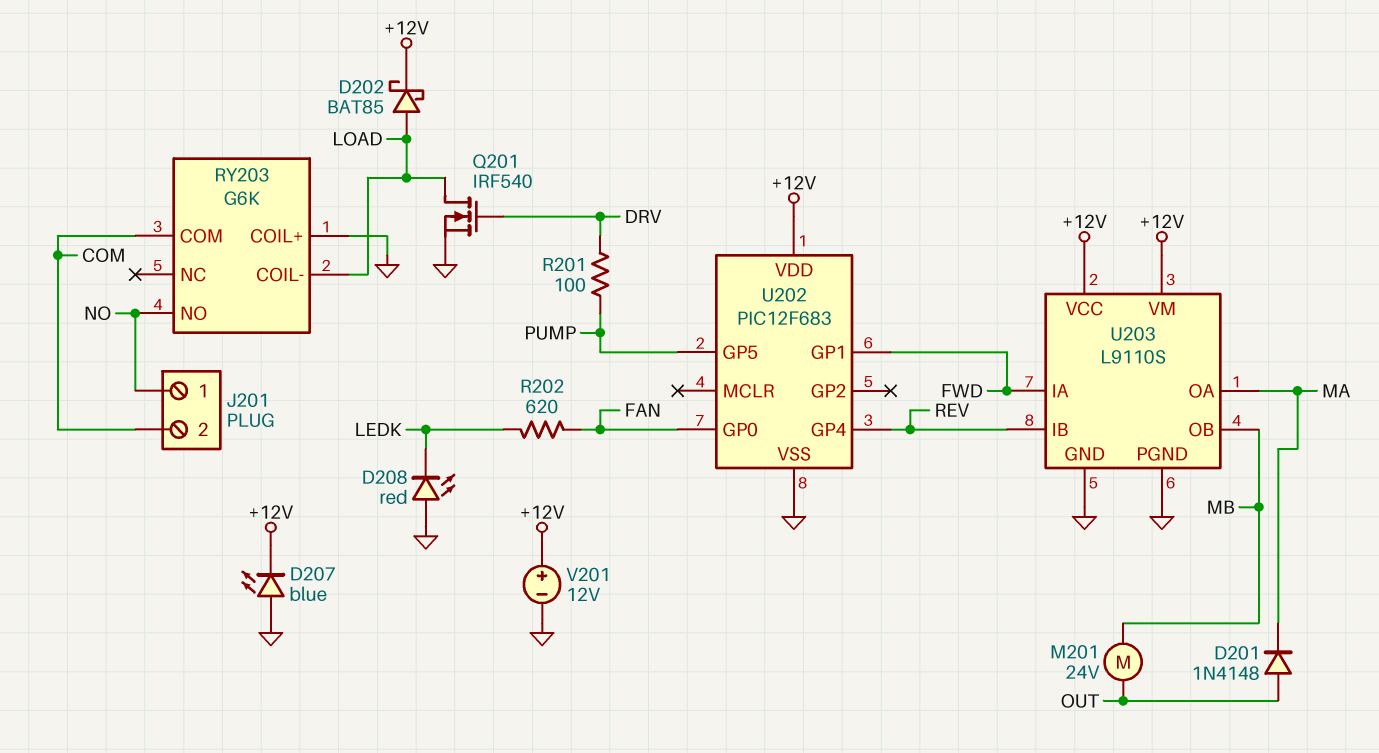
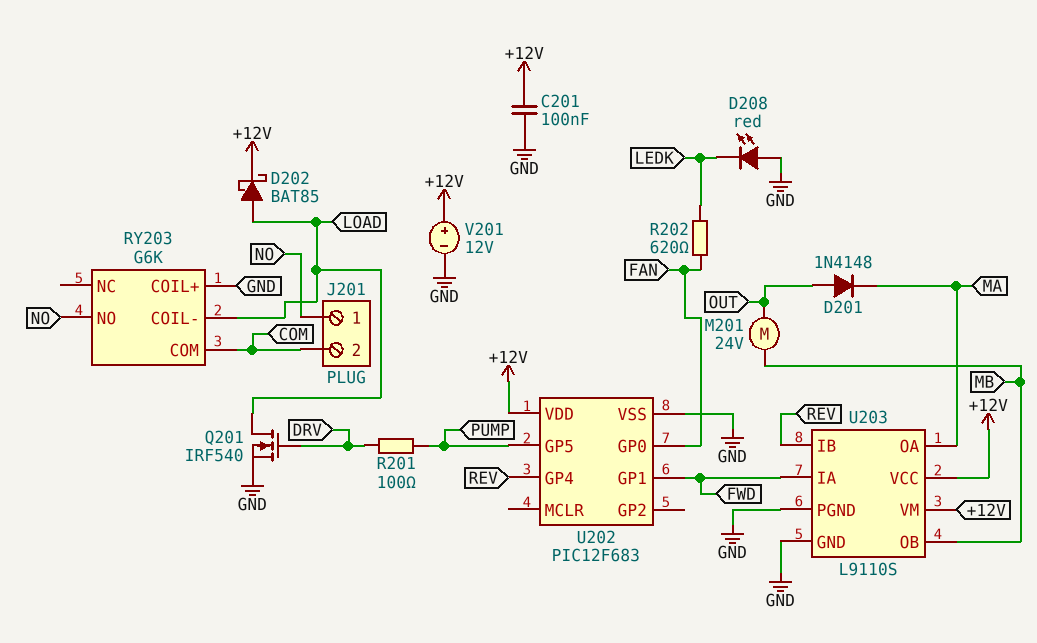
C201: none -> 100nF (+12V, GND)
D207: LED blue (A GND, K +12V) -> none

